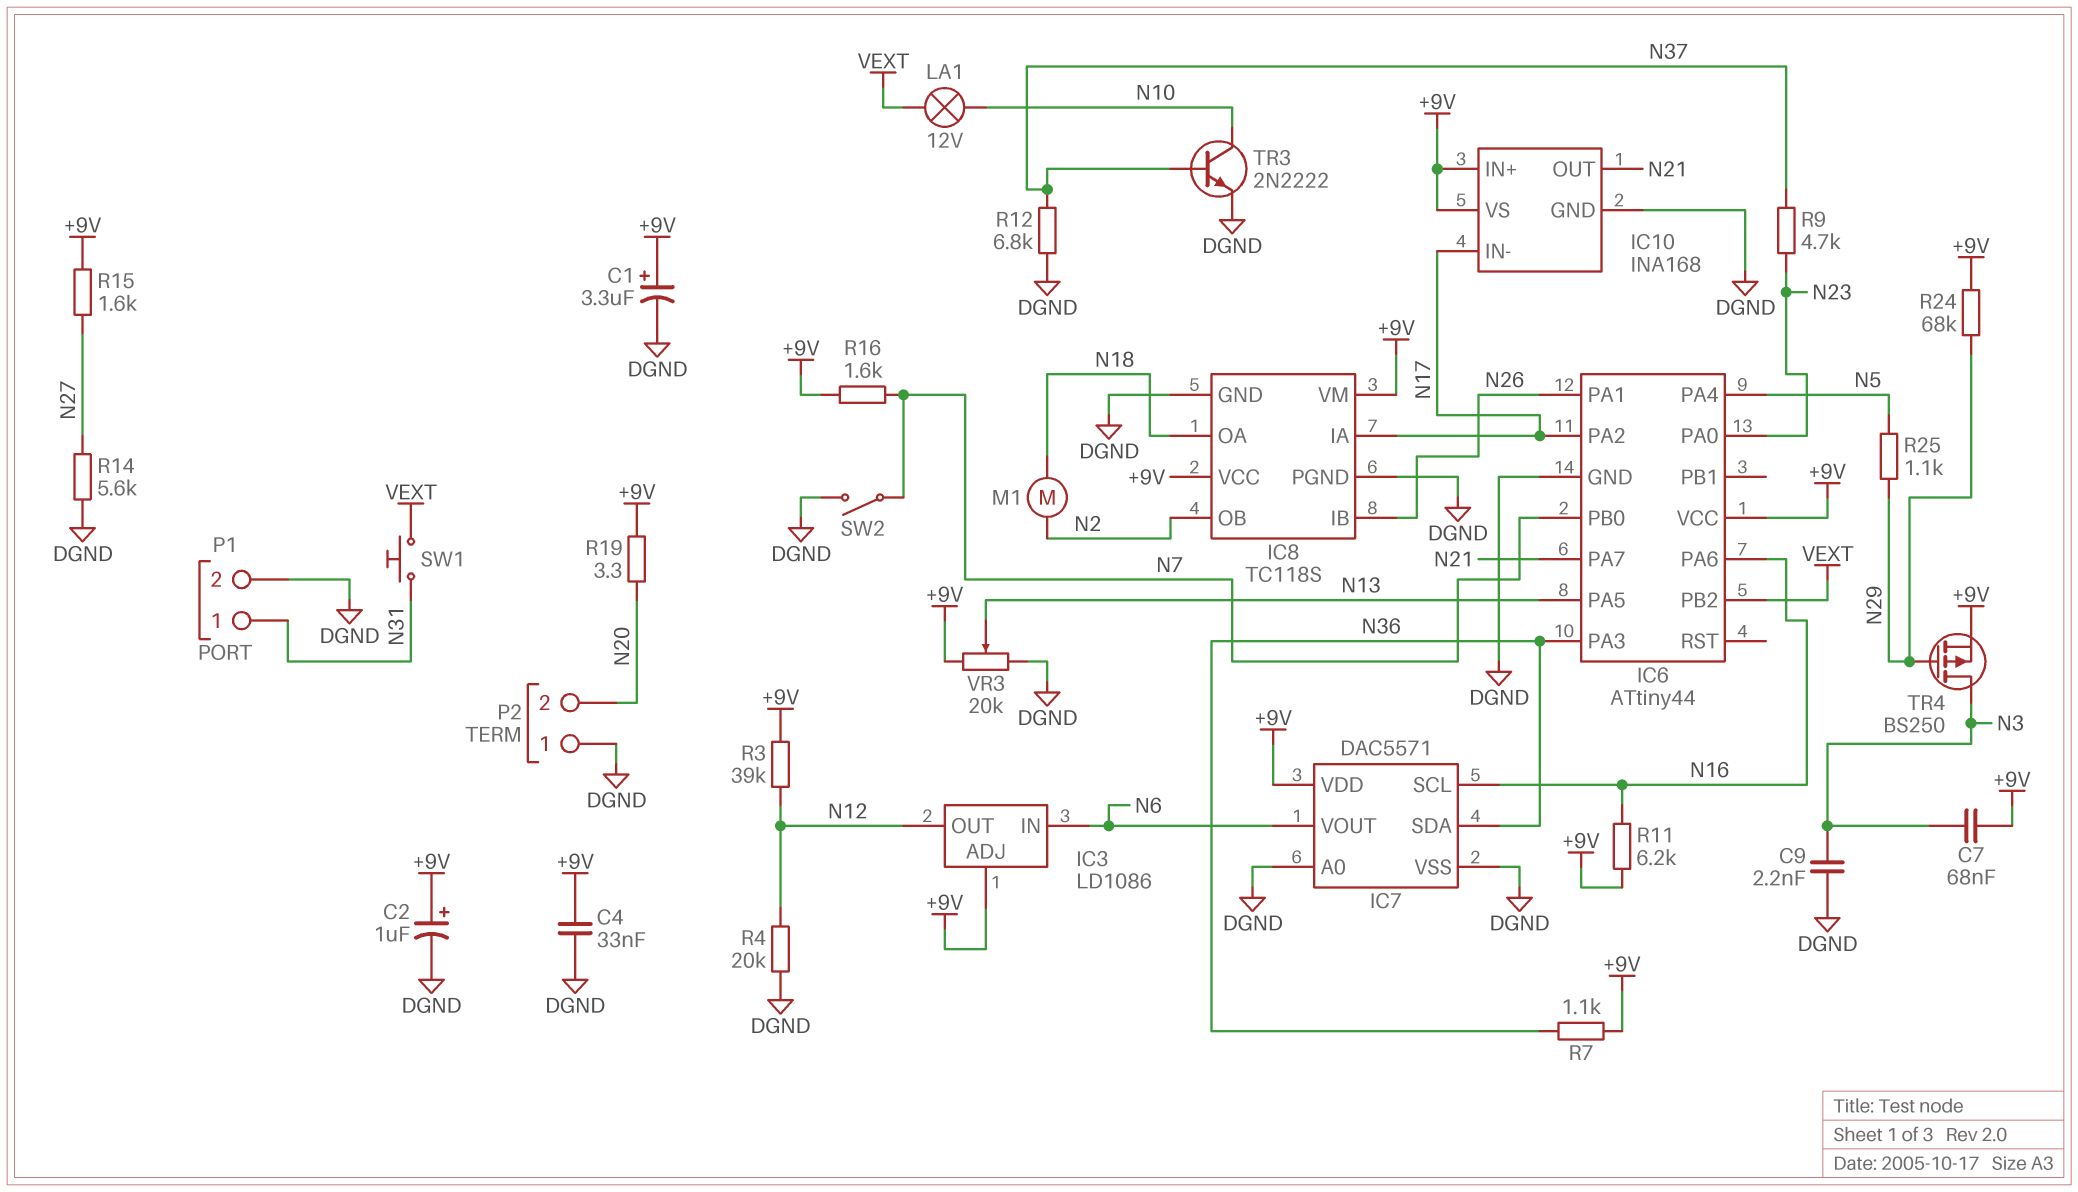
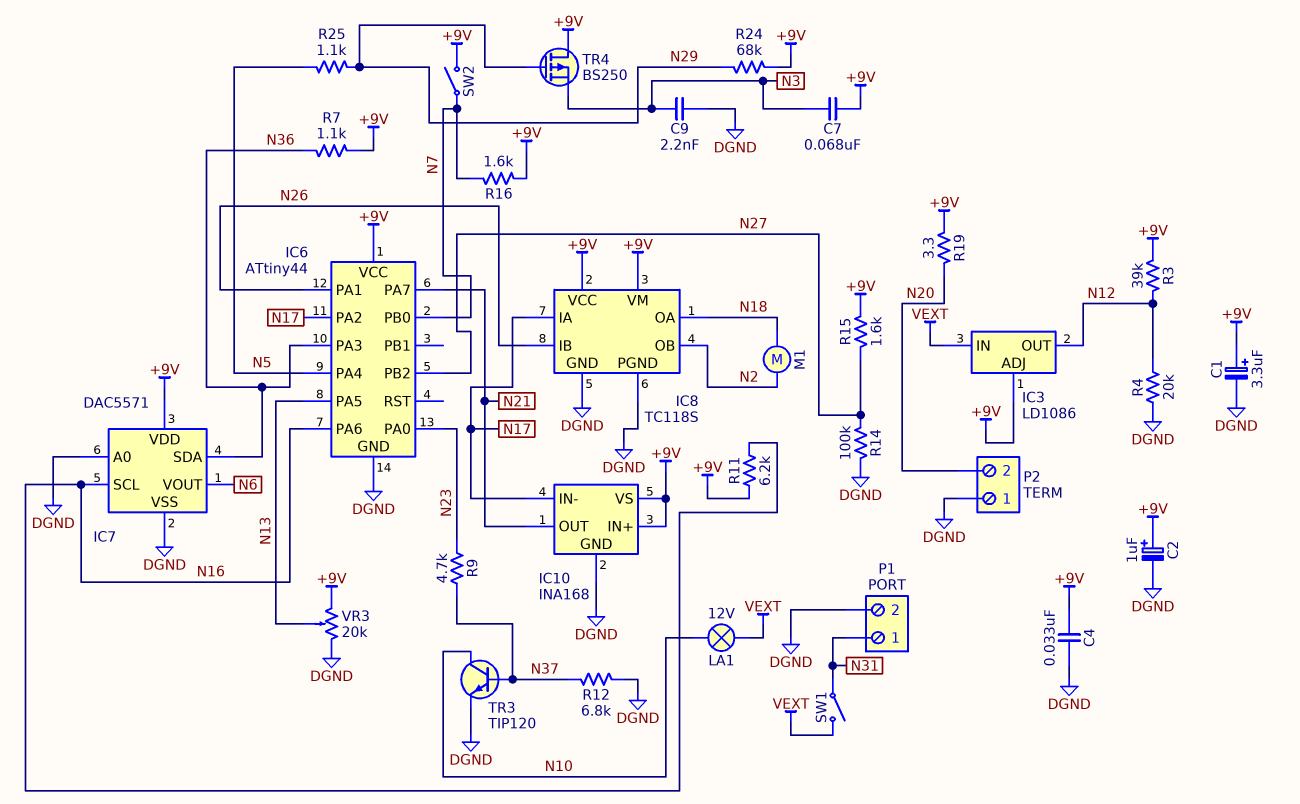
IC3 pin IN: N6 -> VEXT
IC6 pin PB2: VEXT -> N27
R14: 5.6k (DGND, N27) -> 100k (DGND, N27)
SW1: button (N31, VEXT) -> switch (N31, VEXT)
SW2: switch (DGND, N7) -> switch (+9V, N7)
TR3: NPN 2N2222 (B N37, C N10, E DGND) -> NPN TIP120 (B N37, C N10, E DGND)
TR4: PMOS BS250 (G N29, D N3, S +9V) -> PMOS BS250 (G N29, D +9V, S N3)

